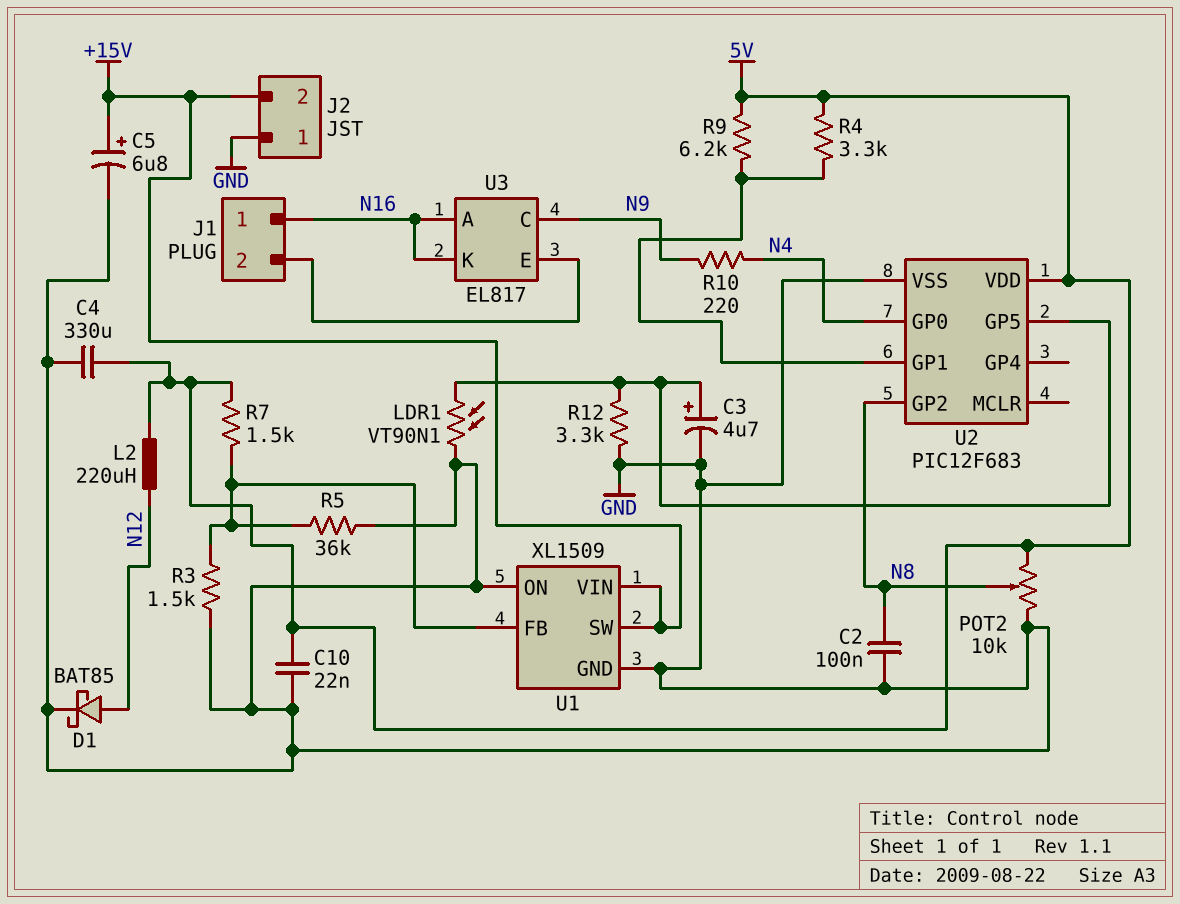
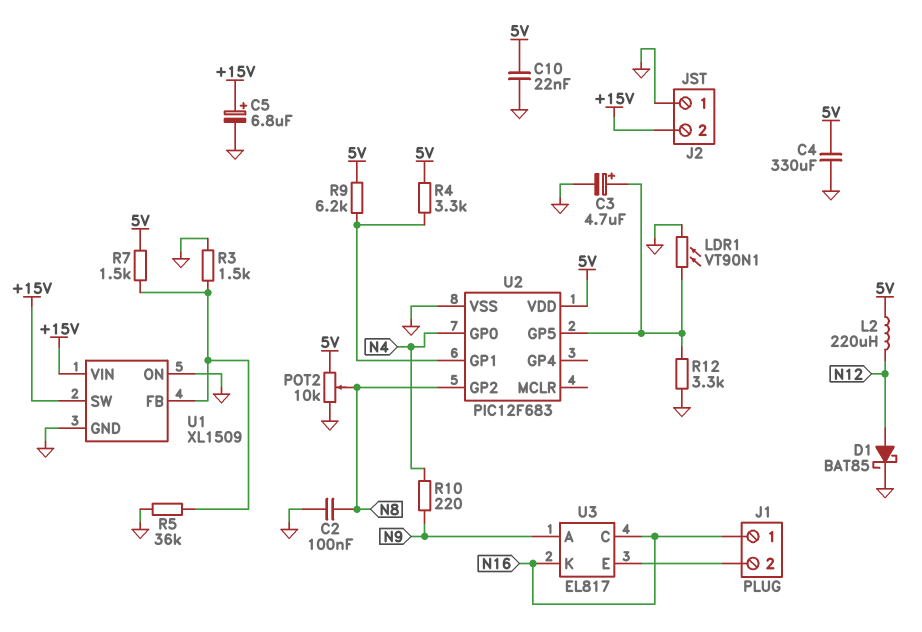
U3 pin A: N16 -> N9
U3 pin C: N9 -> N16

